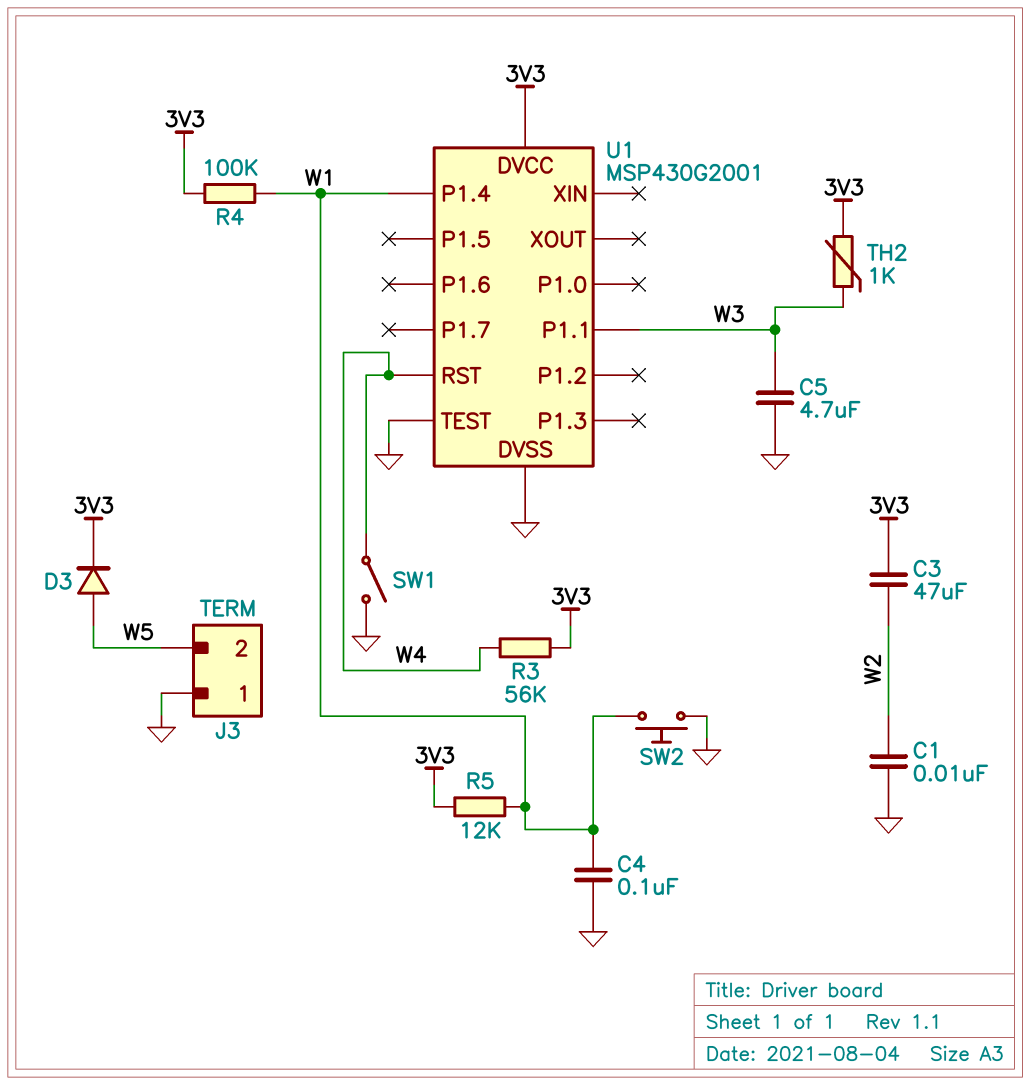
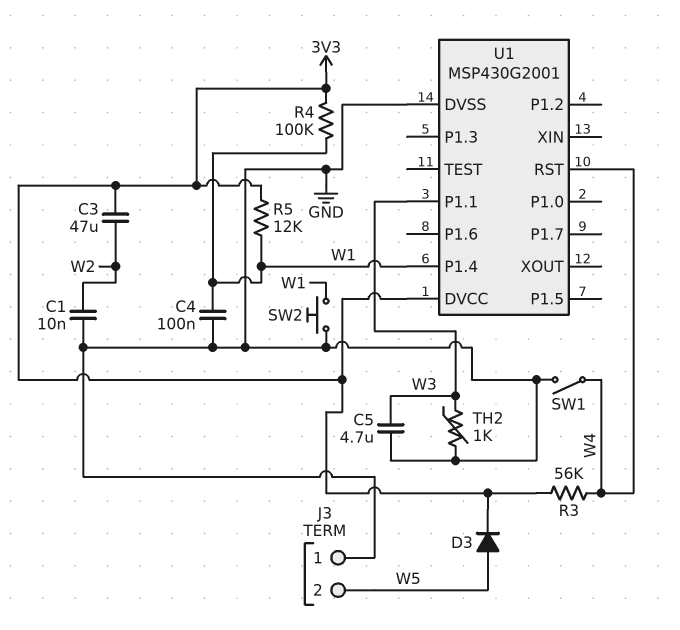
TH2: 1k (3V3, W3) -> 1k (GND, W3)
U1 pin TEST: GND -> none

